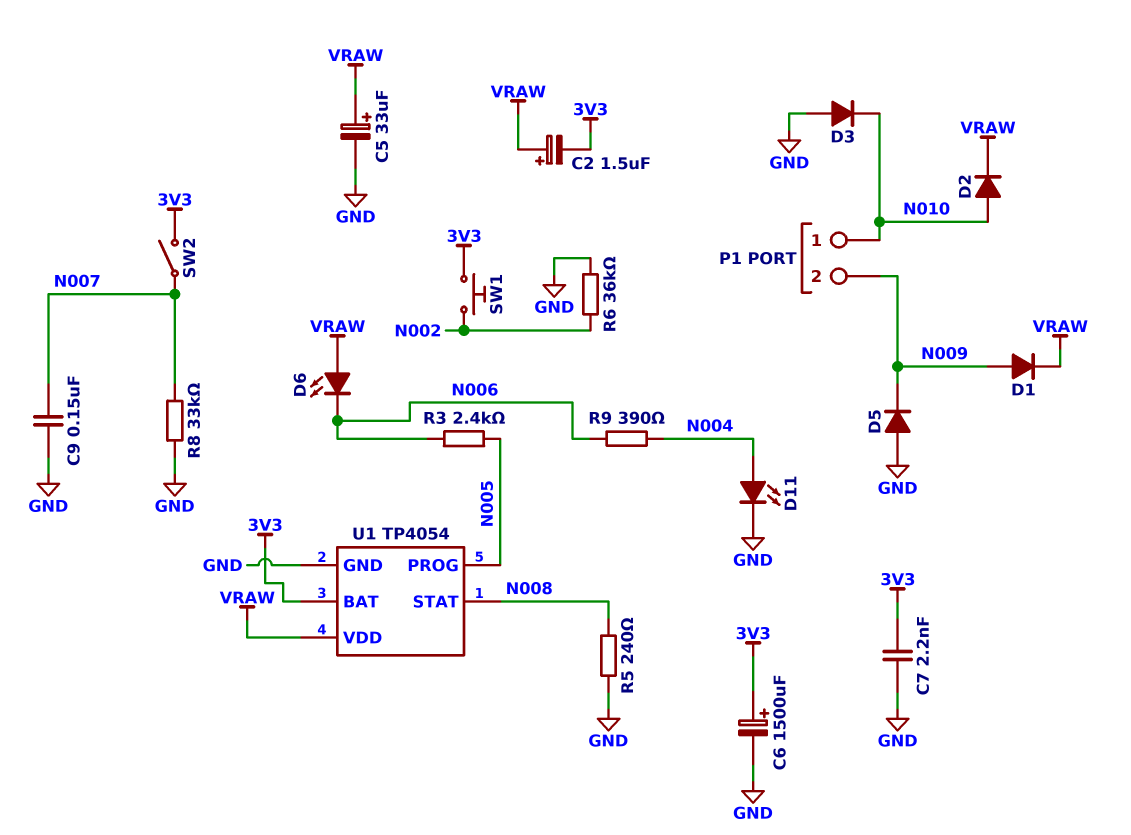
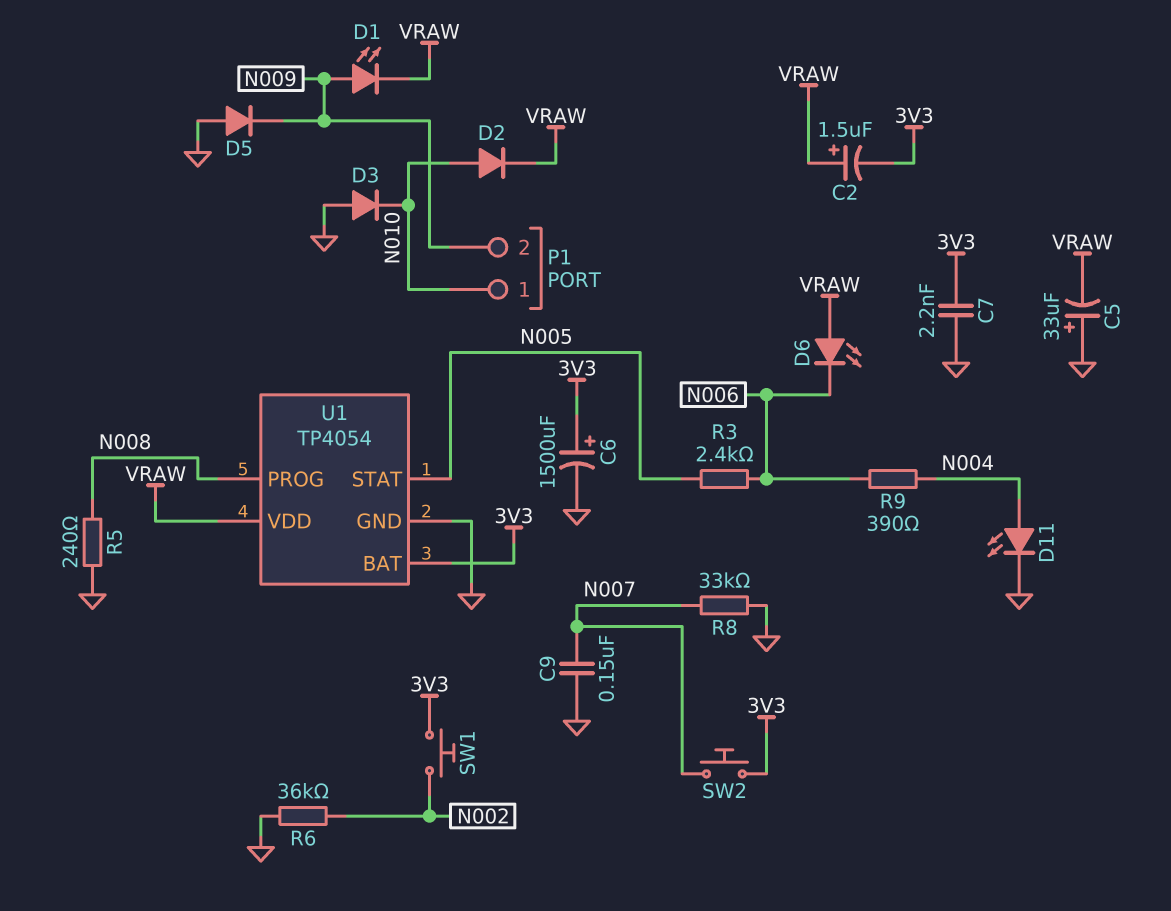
C5: 33uF (plus VRAW, minus GND) -> 33uF (plus GND, minus VRAW)
D1: diode (A N009, K VRAW) -> LED (A N009, K VRAW)
SW2: switch (3V3, N007) -> button (3V3, N007)
U1 pin PROG: N005 -> N008
U1 pin STAT: N008 -> N005

